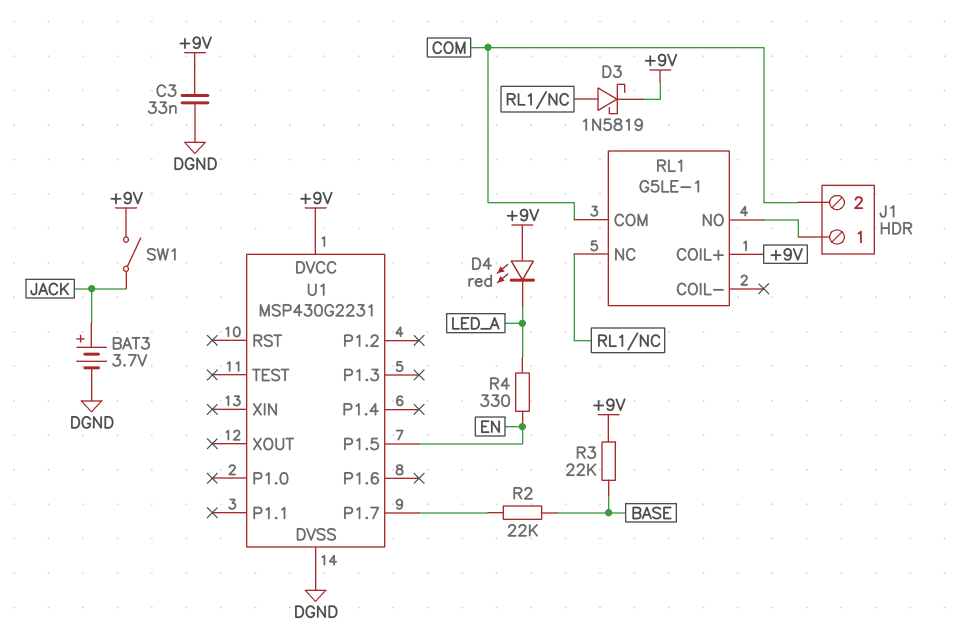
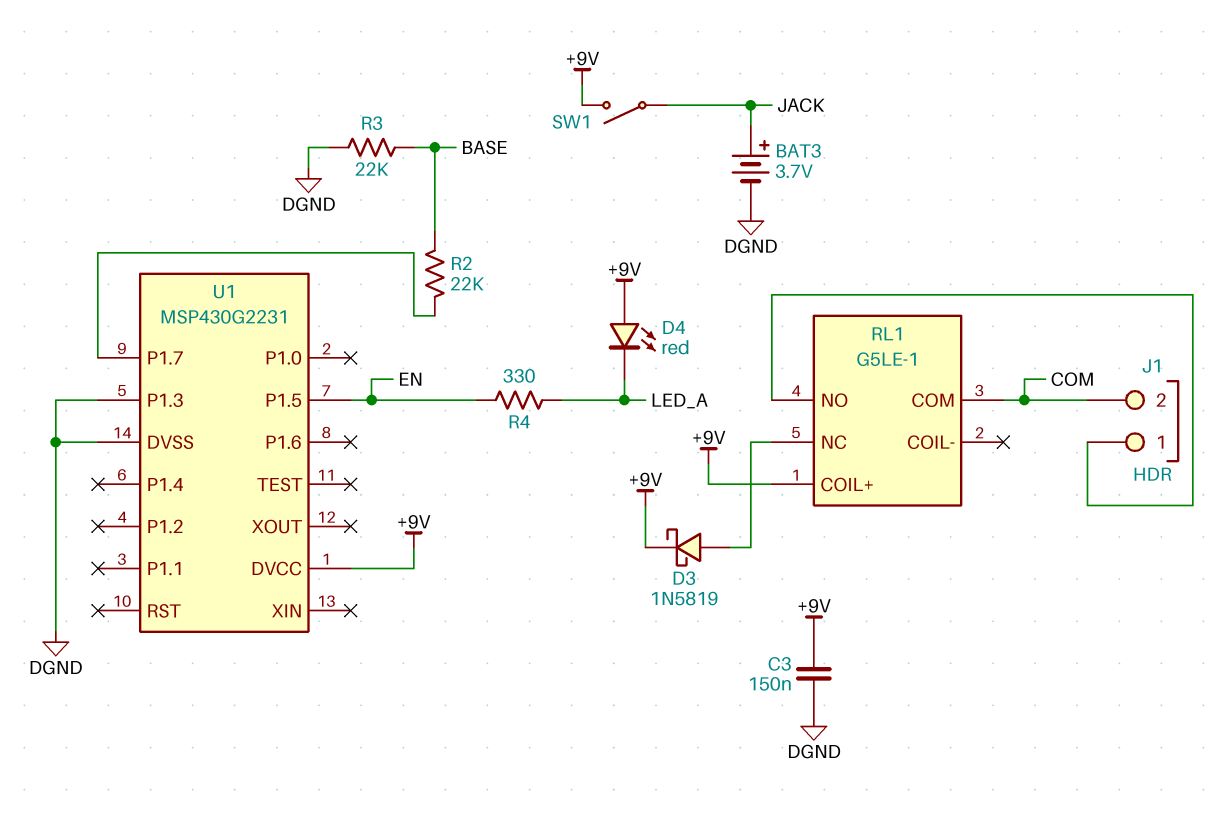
C3: 33nF (+9V, DGND) -> 150nF (+9V, DGND)
R3: 22k (+9V, BASE) -> 22k (BASE, DGND)
U1 pin P1.3: none -> DGND

